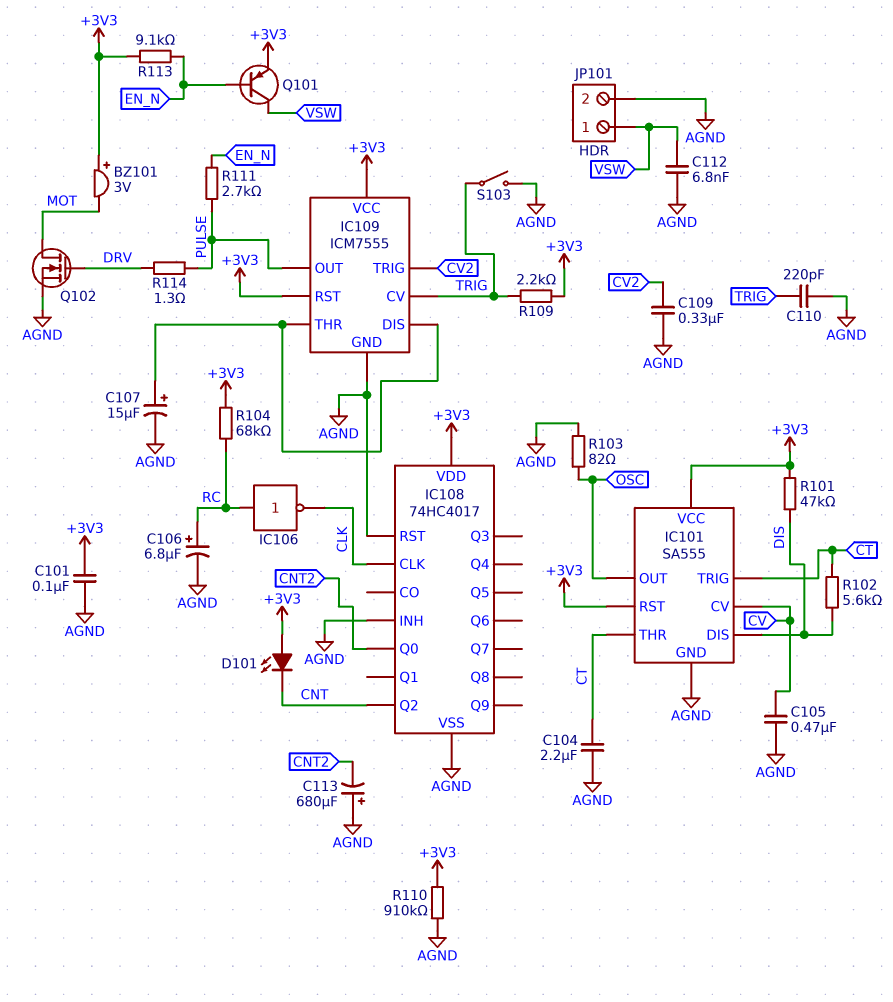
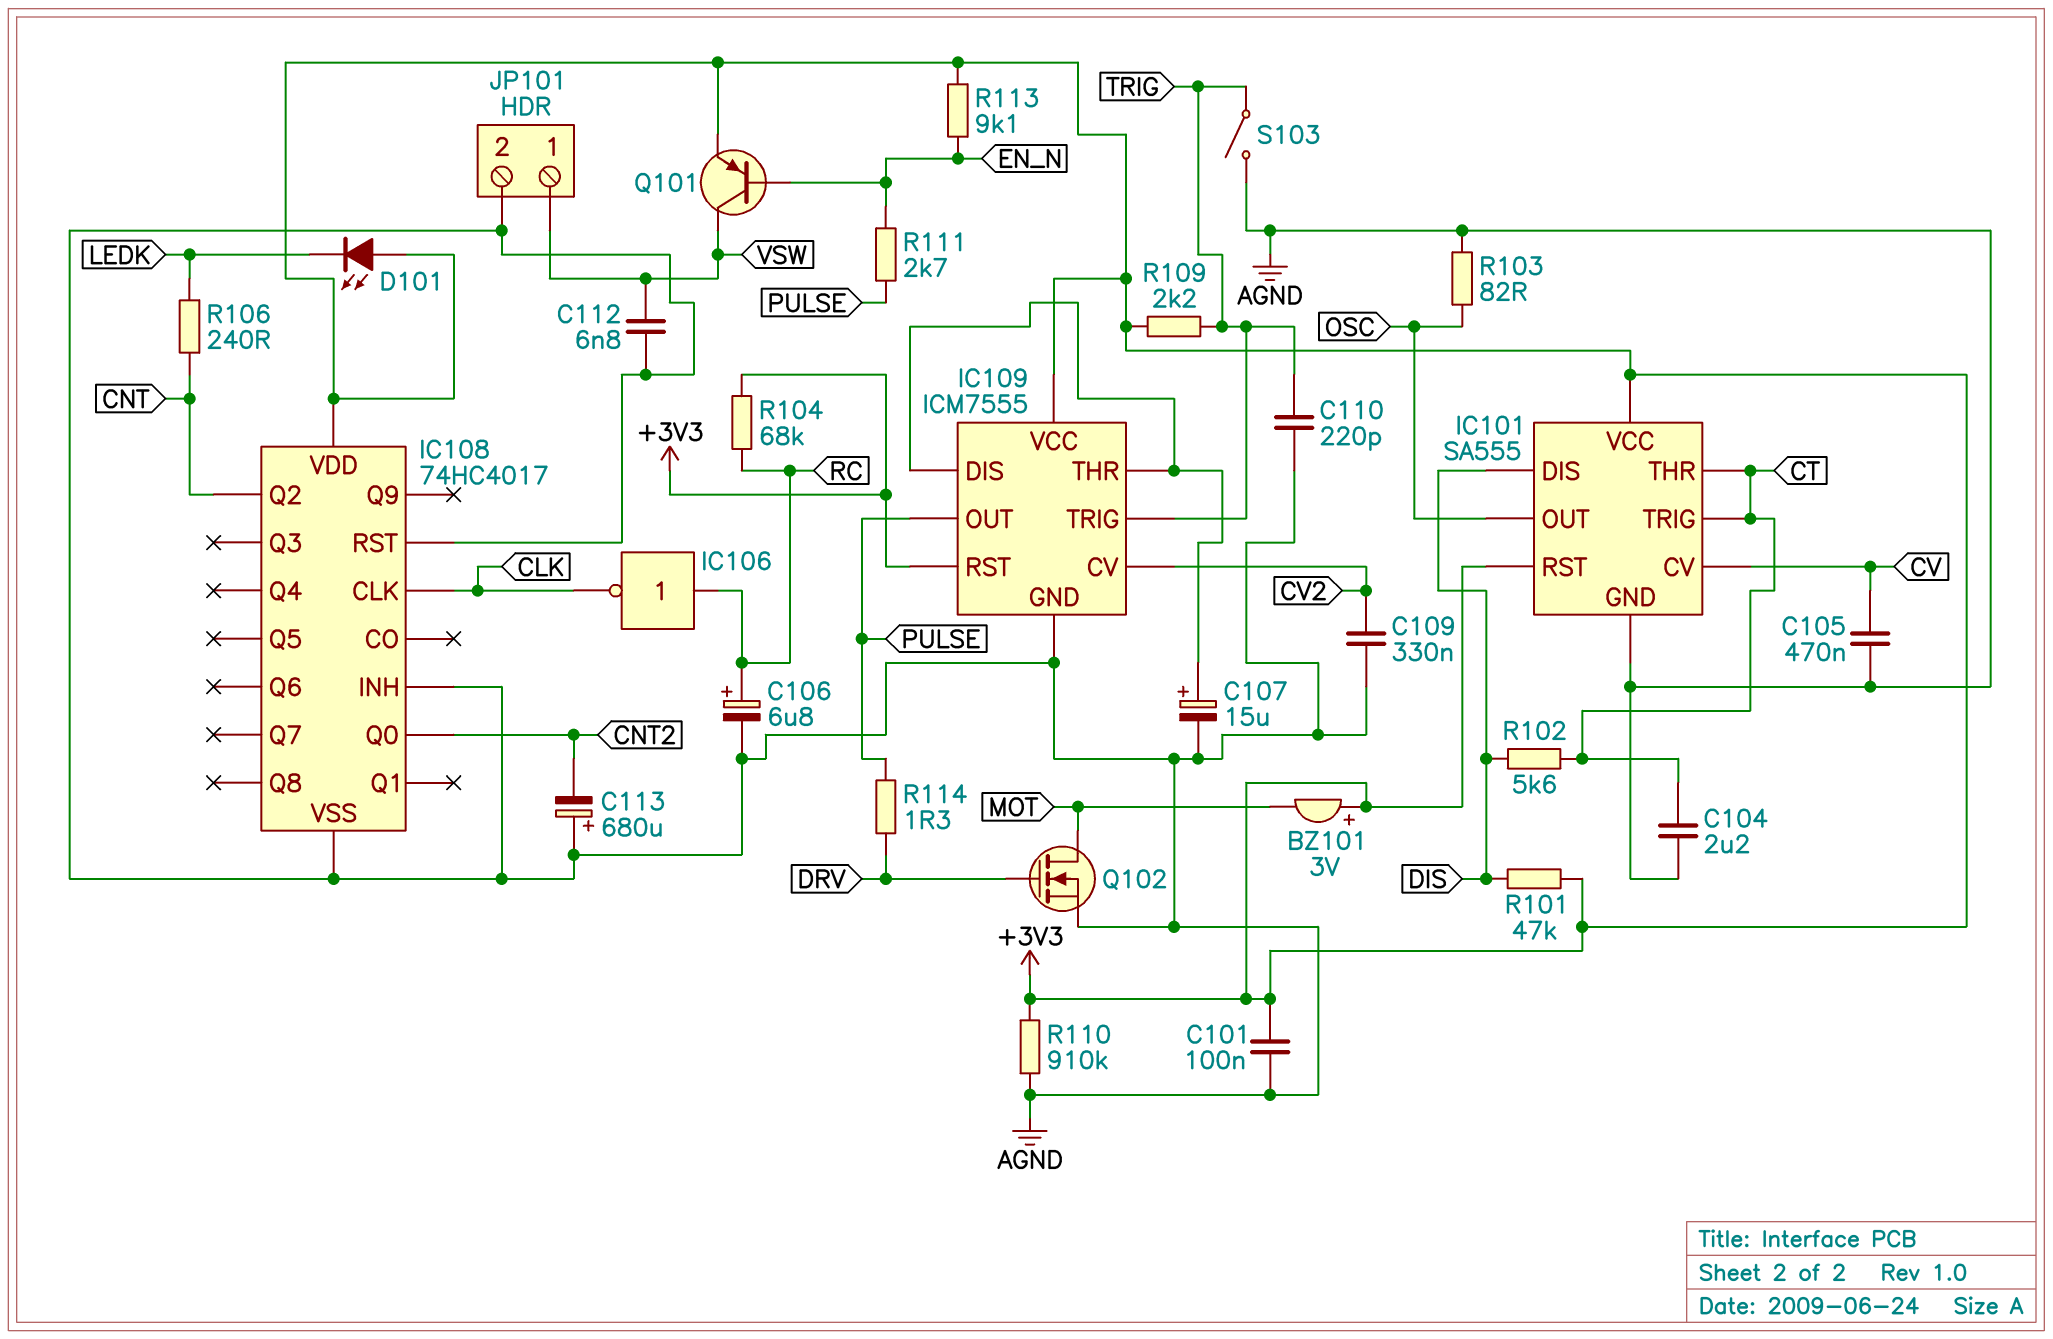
D101: LED (A +3V3, K CNT) -> LED (A +3V3, K LEDK)
IC109 pin CV: TRIG -> CV2
IC109 pin TRIG: CV2 -> TRIG
R106: none -> 240 (CNT, LEDK)

